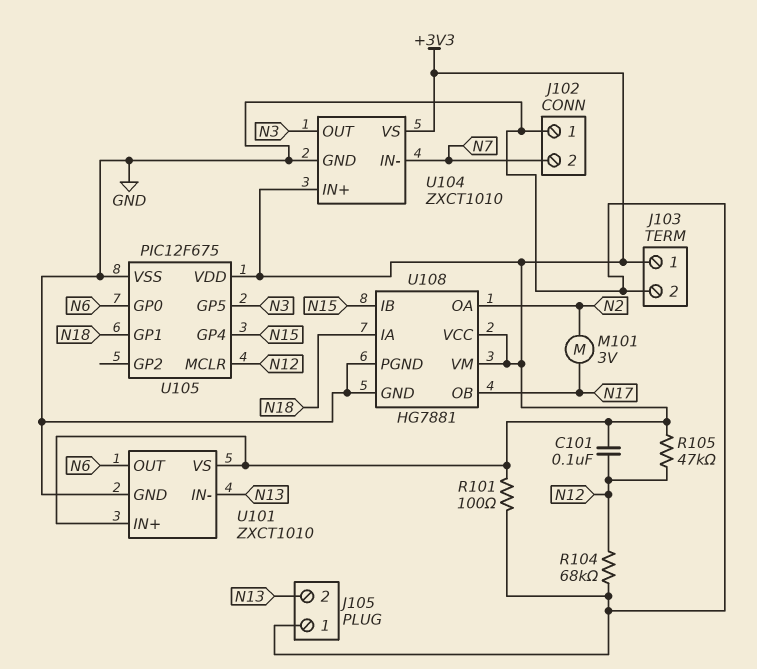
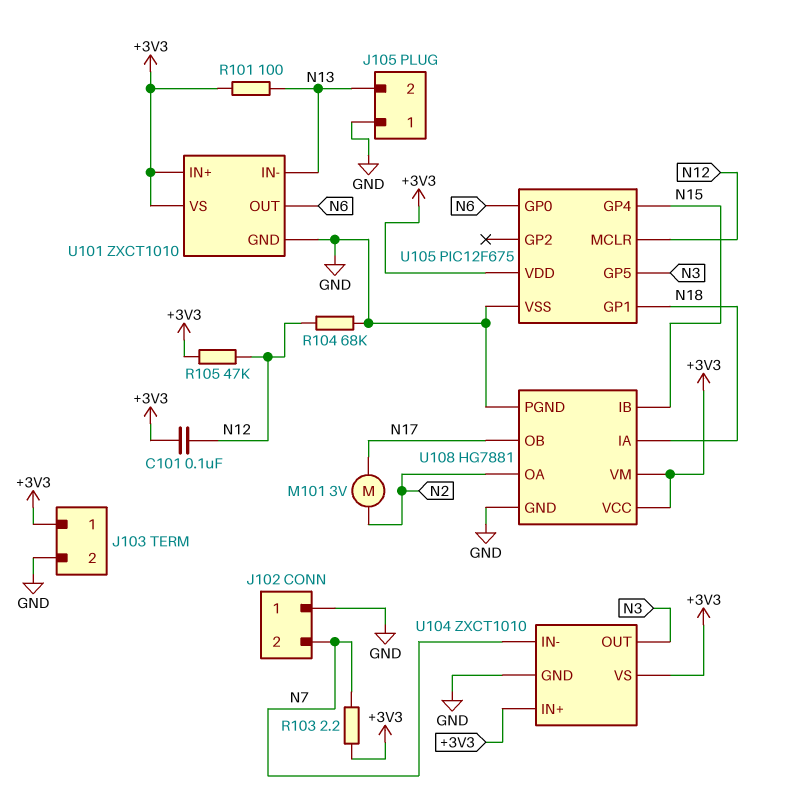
R101: 100 (+3V3, GND) -> 100 (+3V3, N13)
R103: none -> 2.2 (+3V3, N7)

